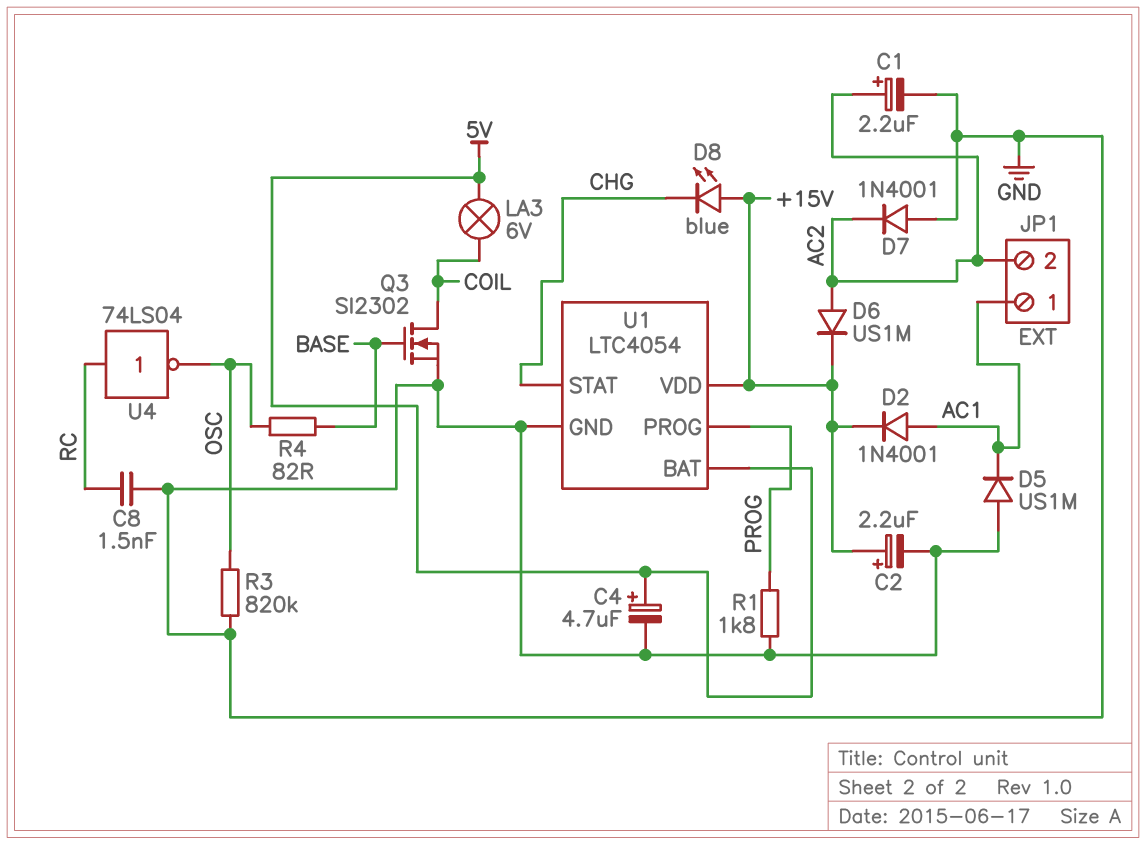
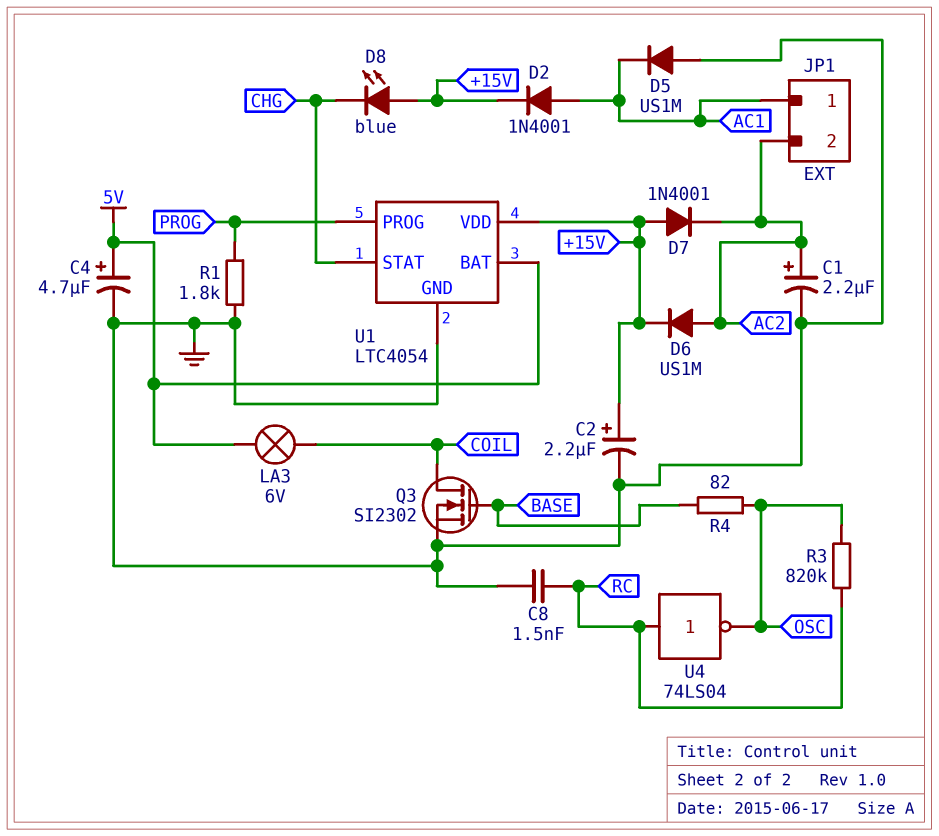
D7: diode 1N4001 (A GND, K AC2) -> diode 1N4001 (A +15V, K AC2)
R3: 820k (GND, OSC) -> 820k (OSC, RC)

